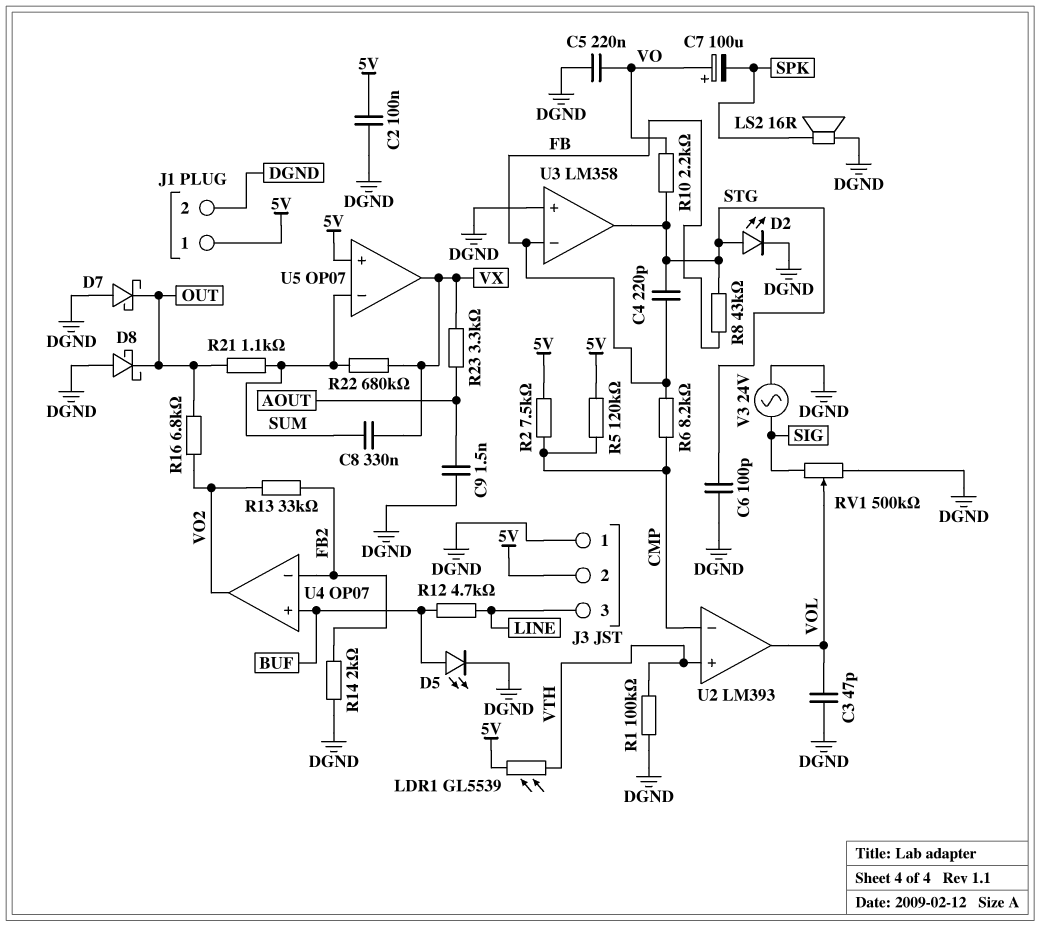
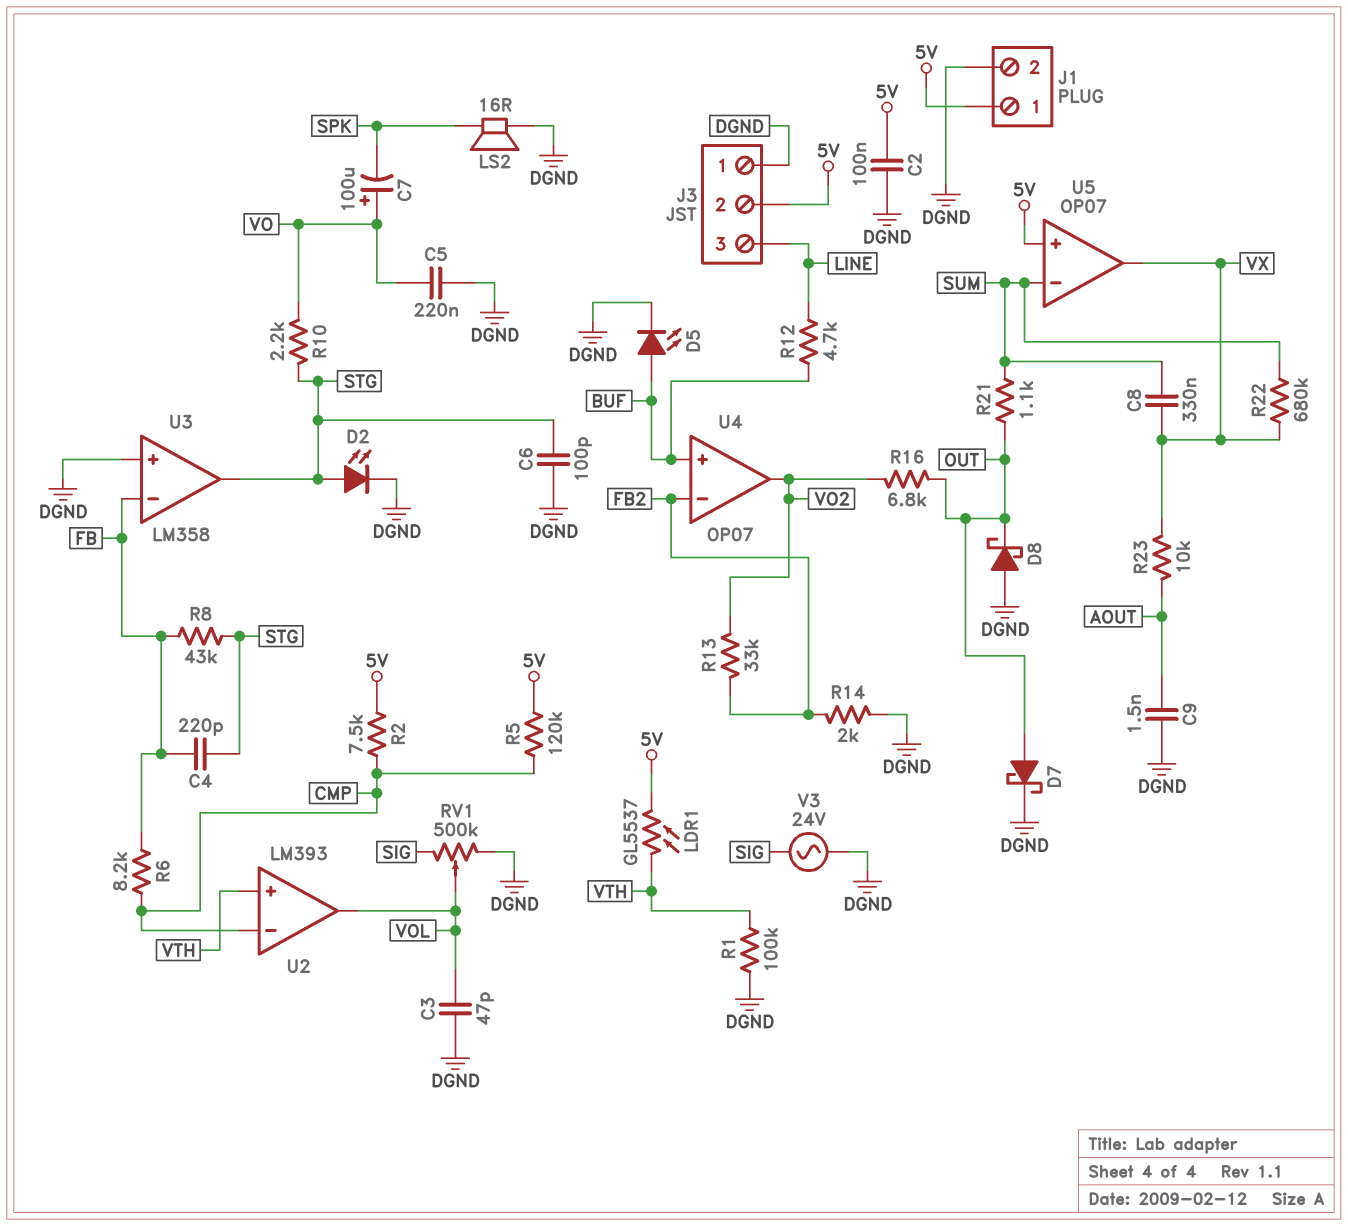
D7: schottky (A DGND, K OUT) -> schottky (A OUT, K DGND)
LDR1: GL5539 (5V, VTH) -> GL5537 (5V, VTH)
R23: 3.3k (AOUT, VX) -> 10k (AOUT, VX)

